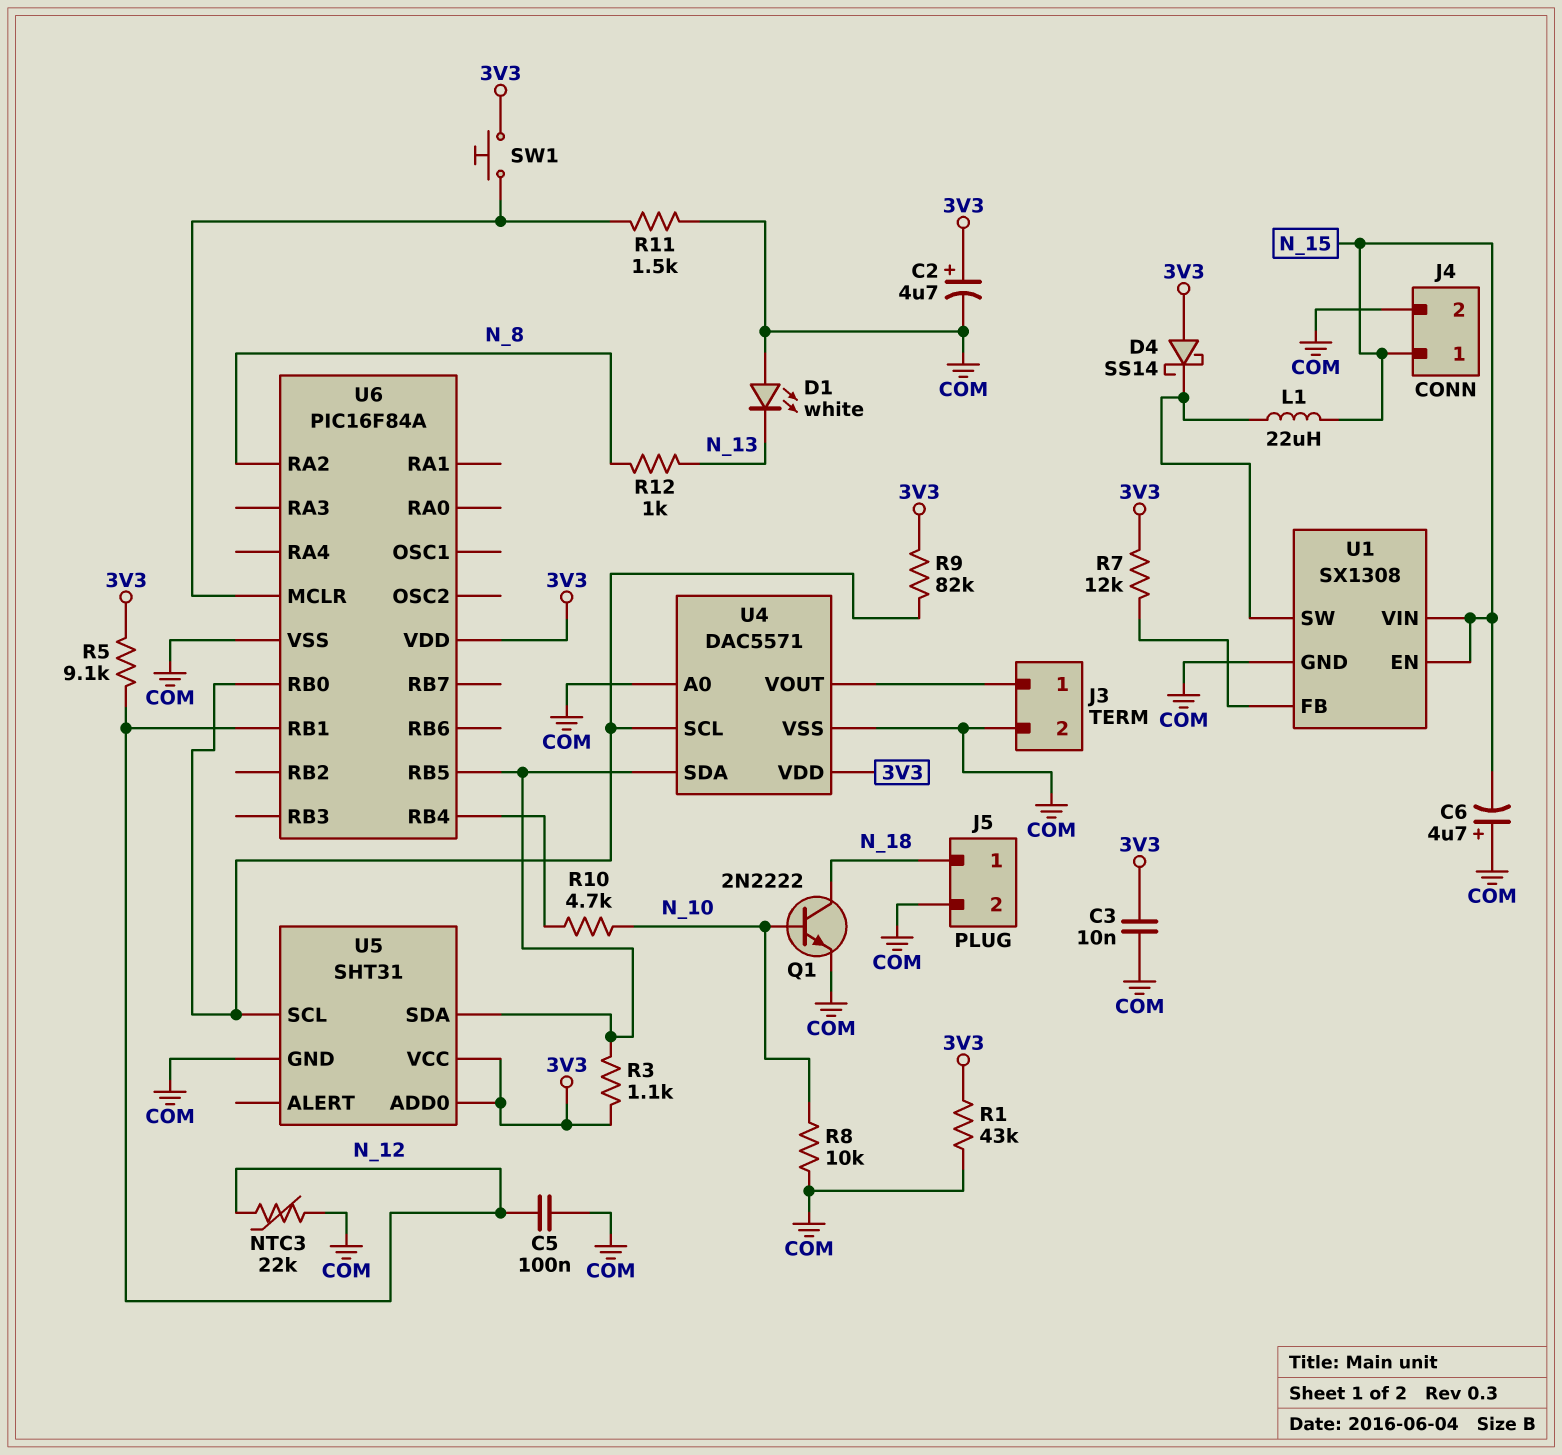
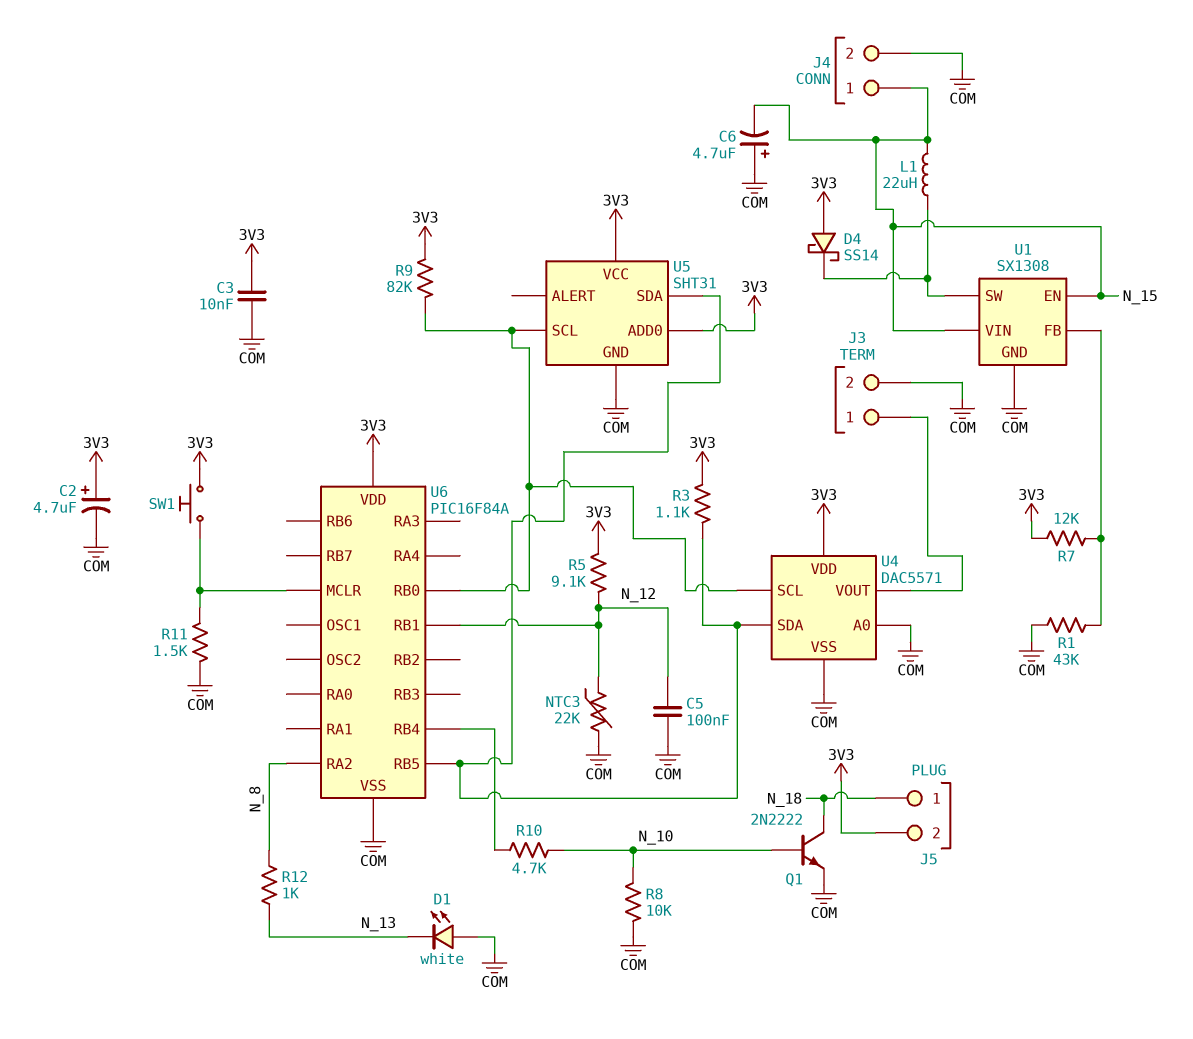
J5 pin 2: COM -> 3V3
R1: 43k (3V3, COM) -> 43k (COM, U1/FB)

